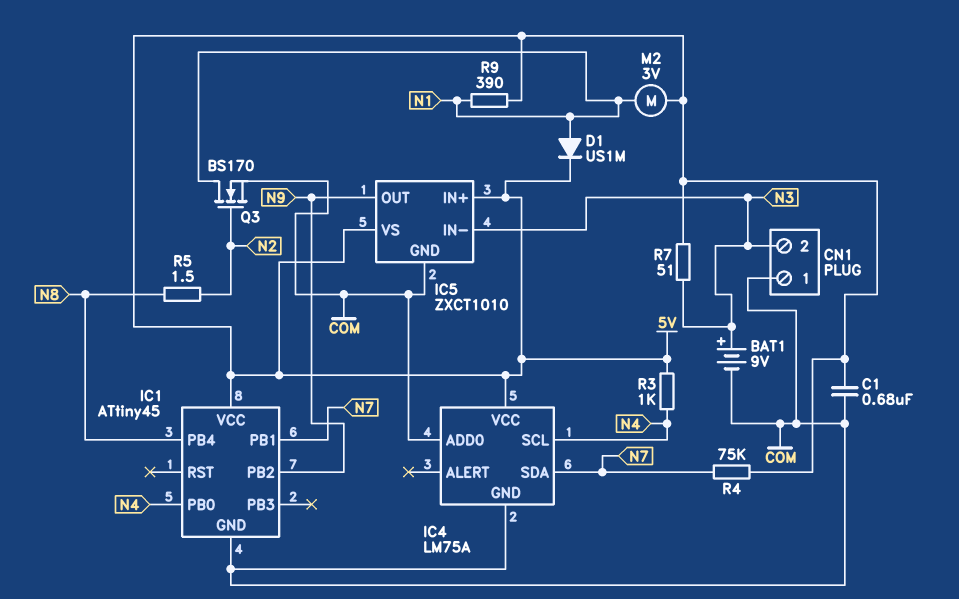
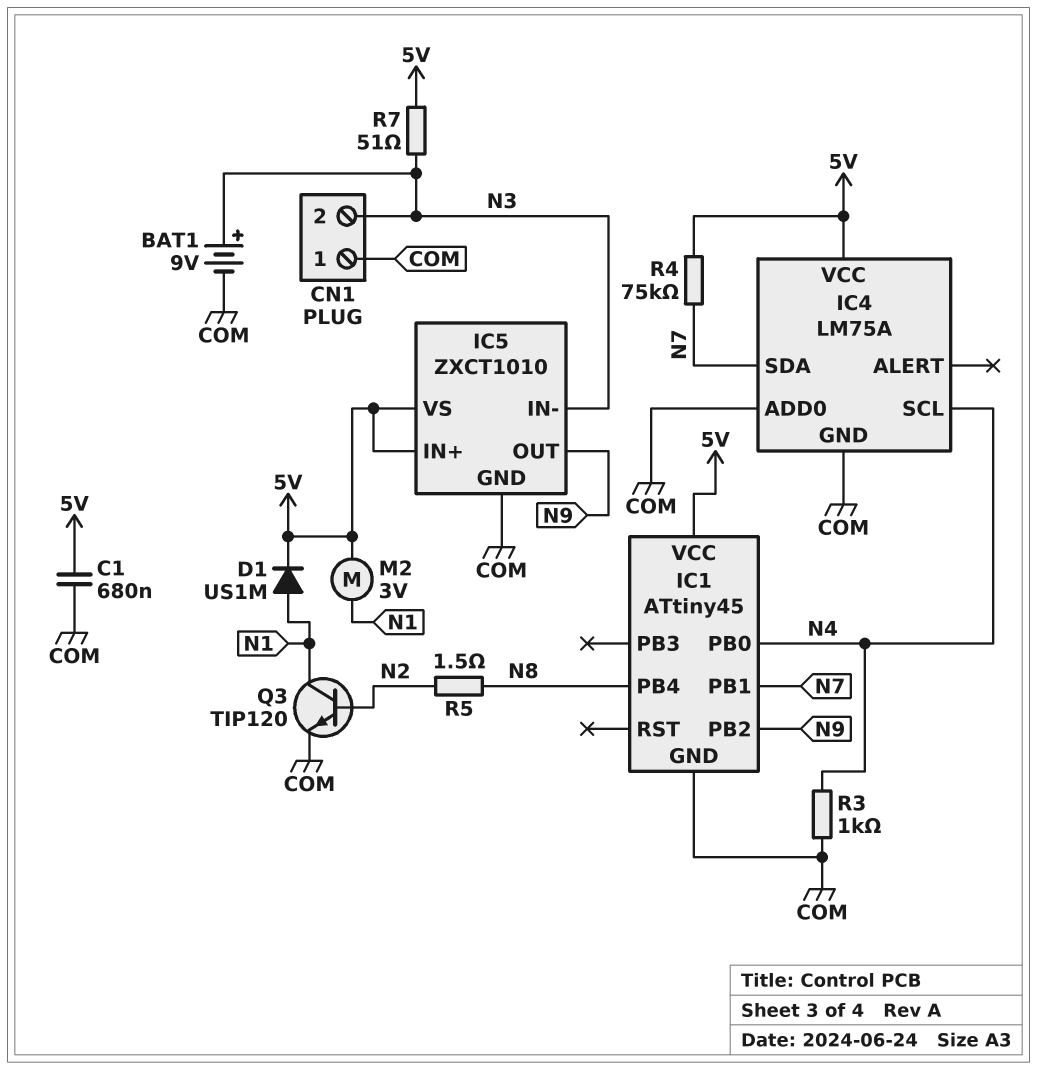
Q3: NMOS BS170 (G N2, D N1, S COM) -> NPN TIP120 (B N2, C N1, E COM)
R3: 1k (5V, N4) -> 1k (COM, N4)
R9: 390 (5V, N1) -> none

